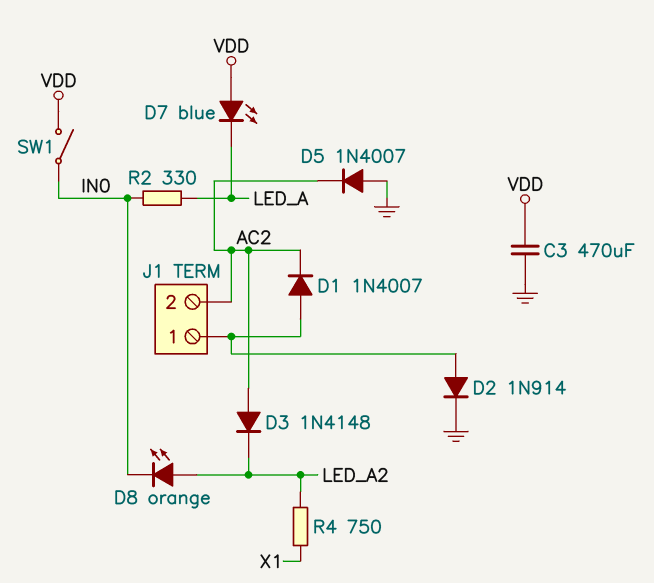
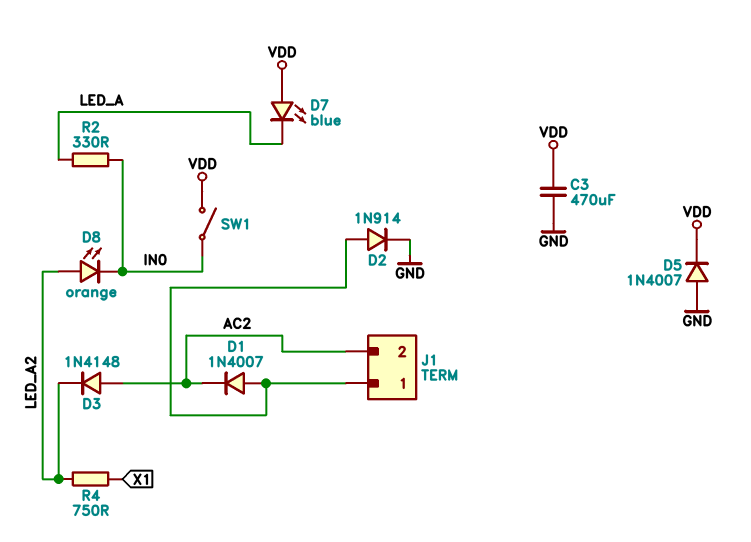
D5: diode 1N4007 (A GND, K AC2) -> diode 1N4007 (A GND, K VDD)

